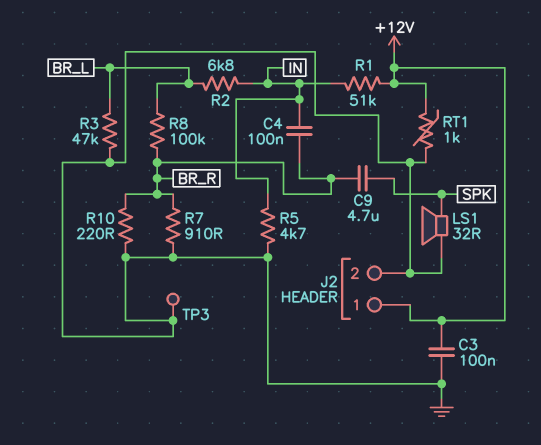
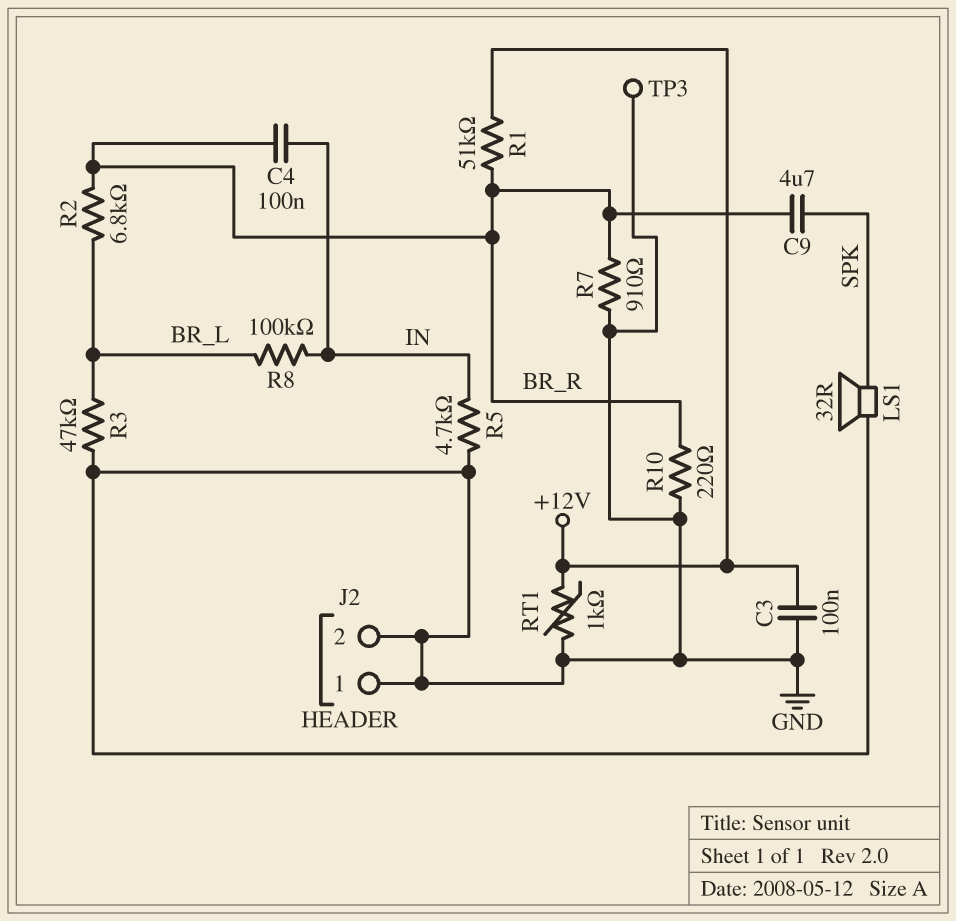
J2 pin 1: +12V -> GND
R1: 51k (+12V, IN) -> 51k (+12V, BR_R)
R2: 6.8k (BR_L, IN) -> 6.8k (BR_L, BR_R)
R8: 100k (BR_L, BR_R) -> 100k (BR_L, IN)

